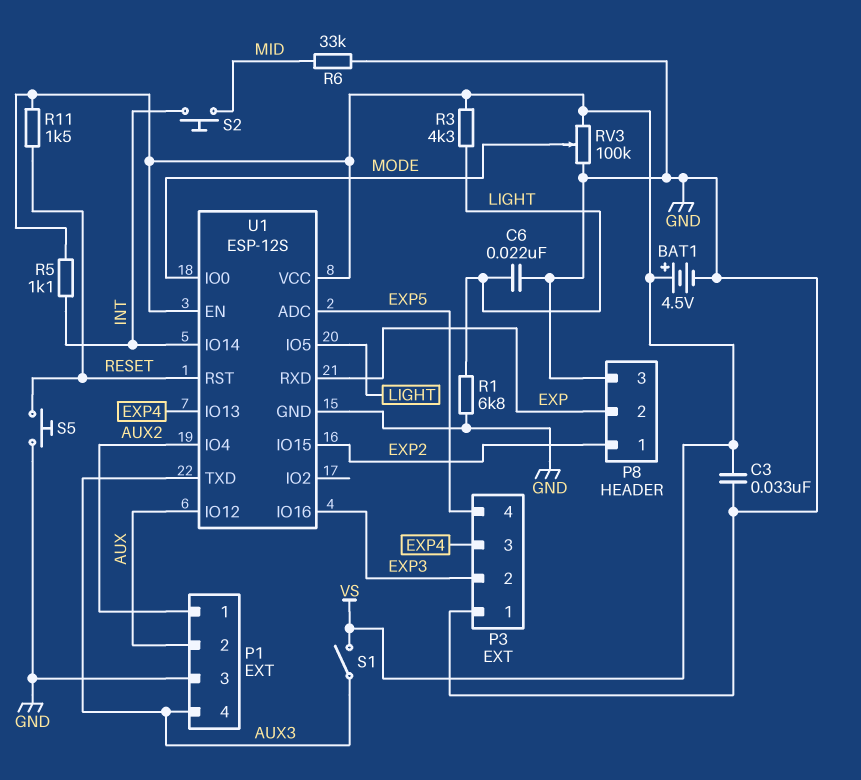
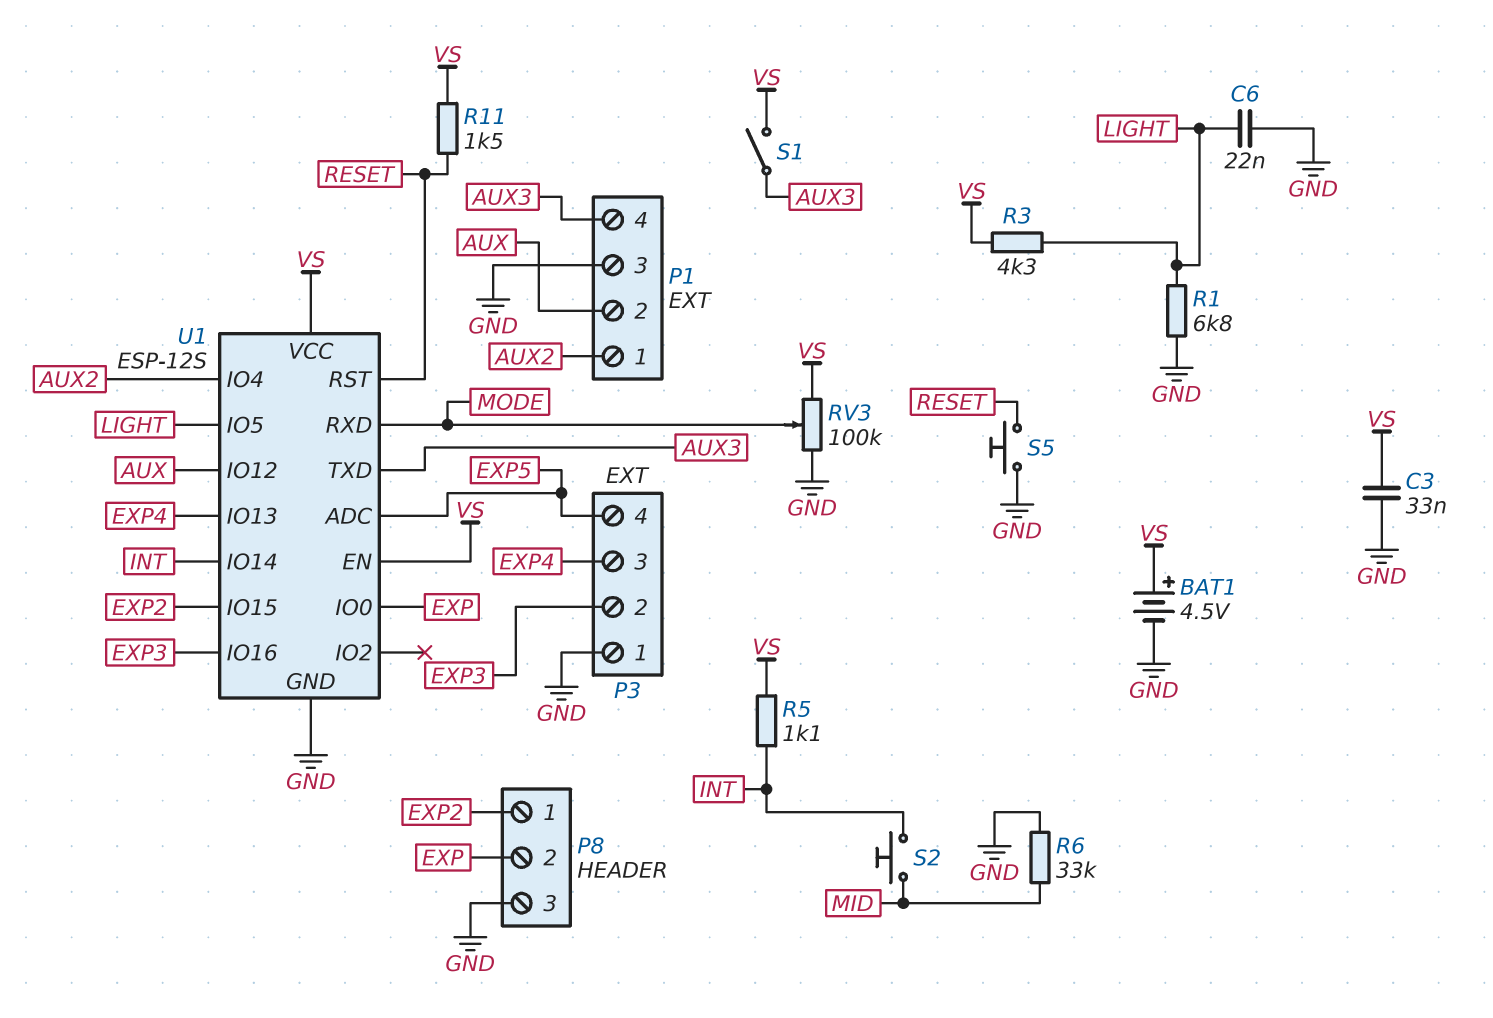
U1 pin IO0: MODE -> EXP
U1 pin RXD: EXP -> MODE

